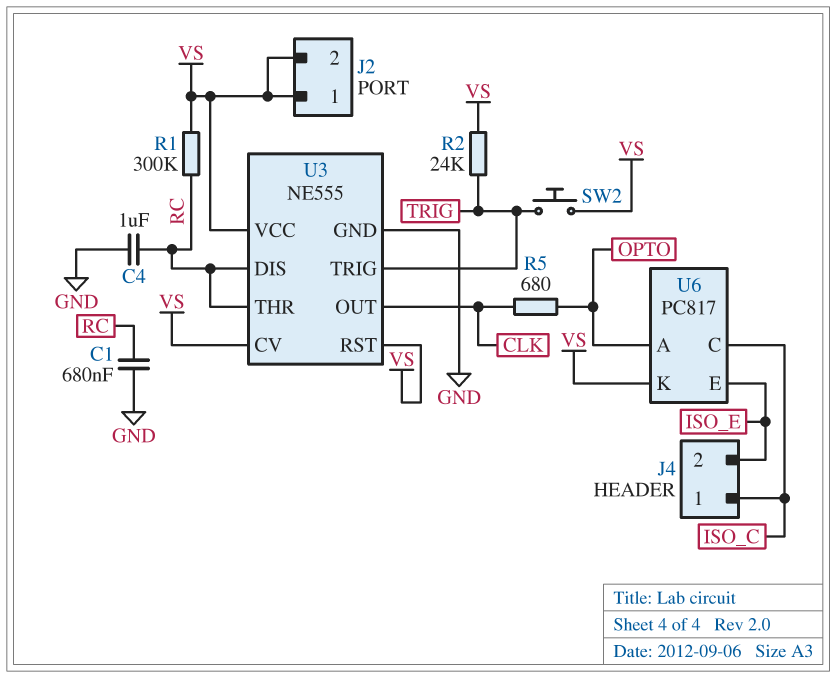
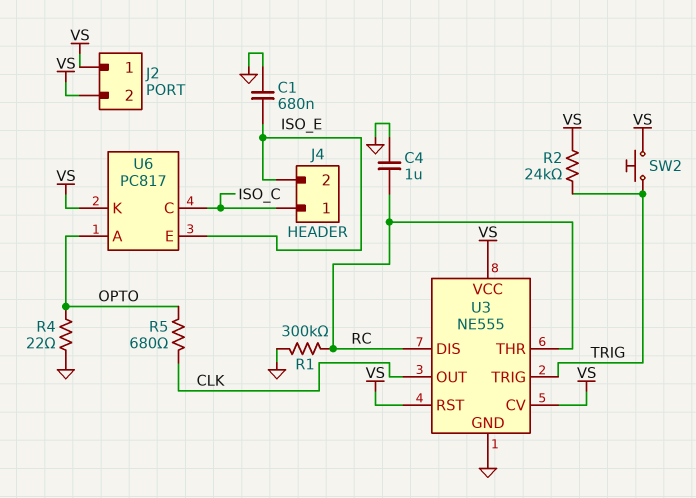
C1: 680nF (GND, RC) -> 680nF (GND, ISO_E)
R1: 300k (RC, VS) -> 300k (GND, RC)
R4: none -> 22 (GND, OPTO)

